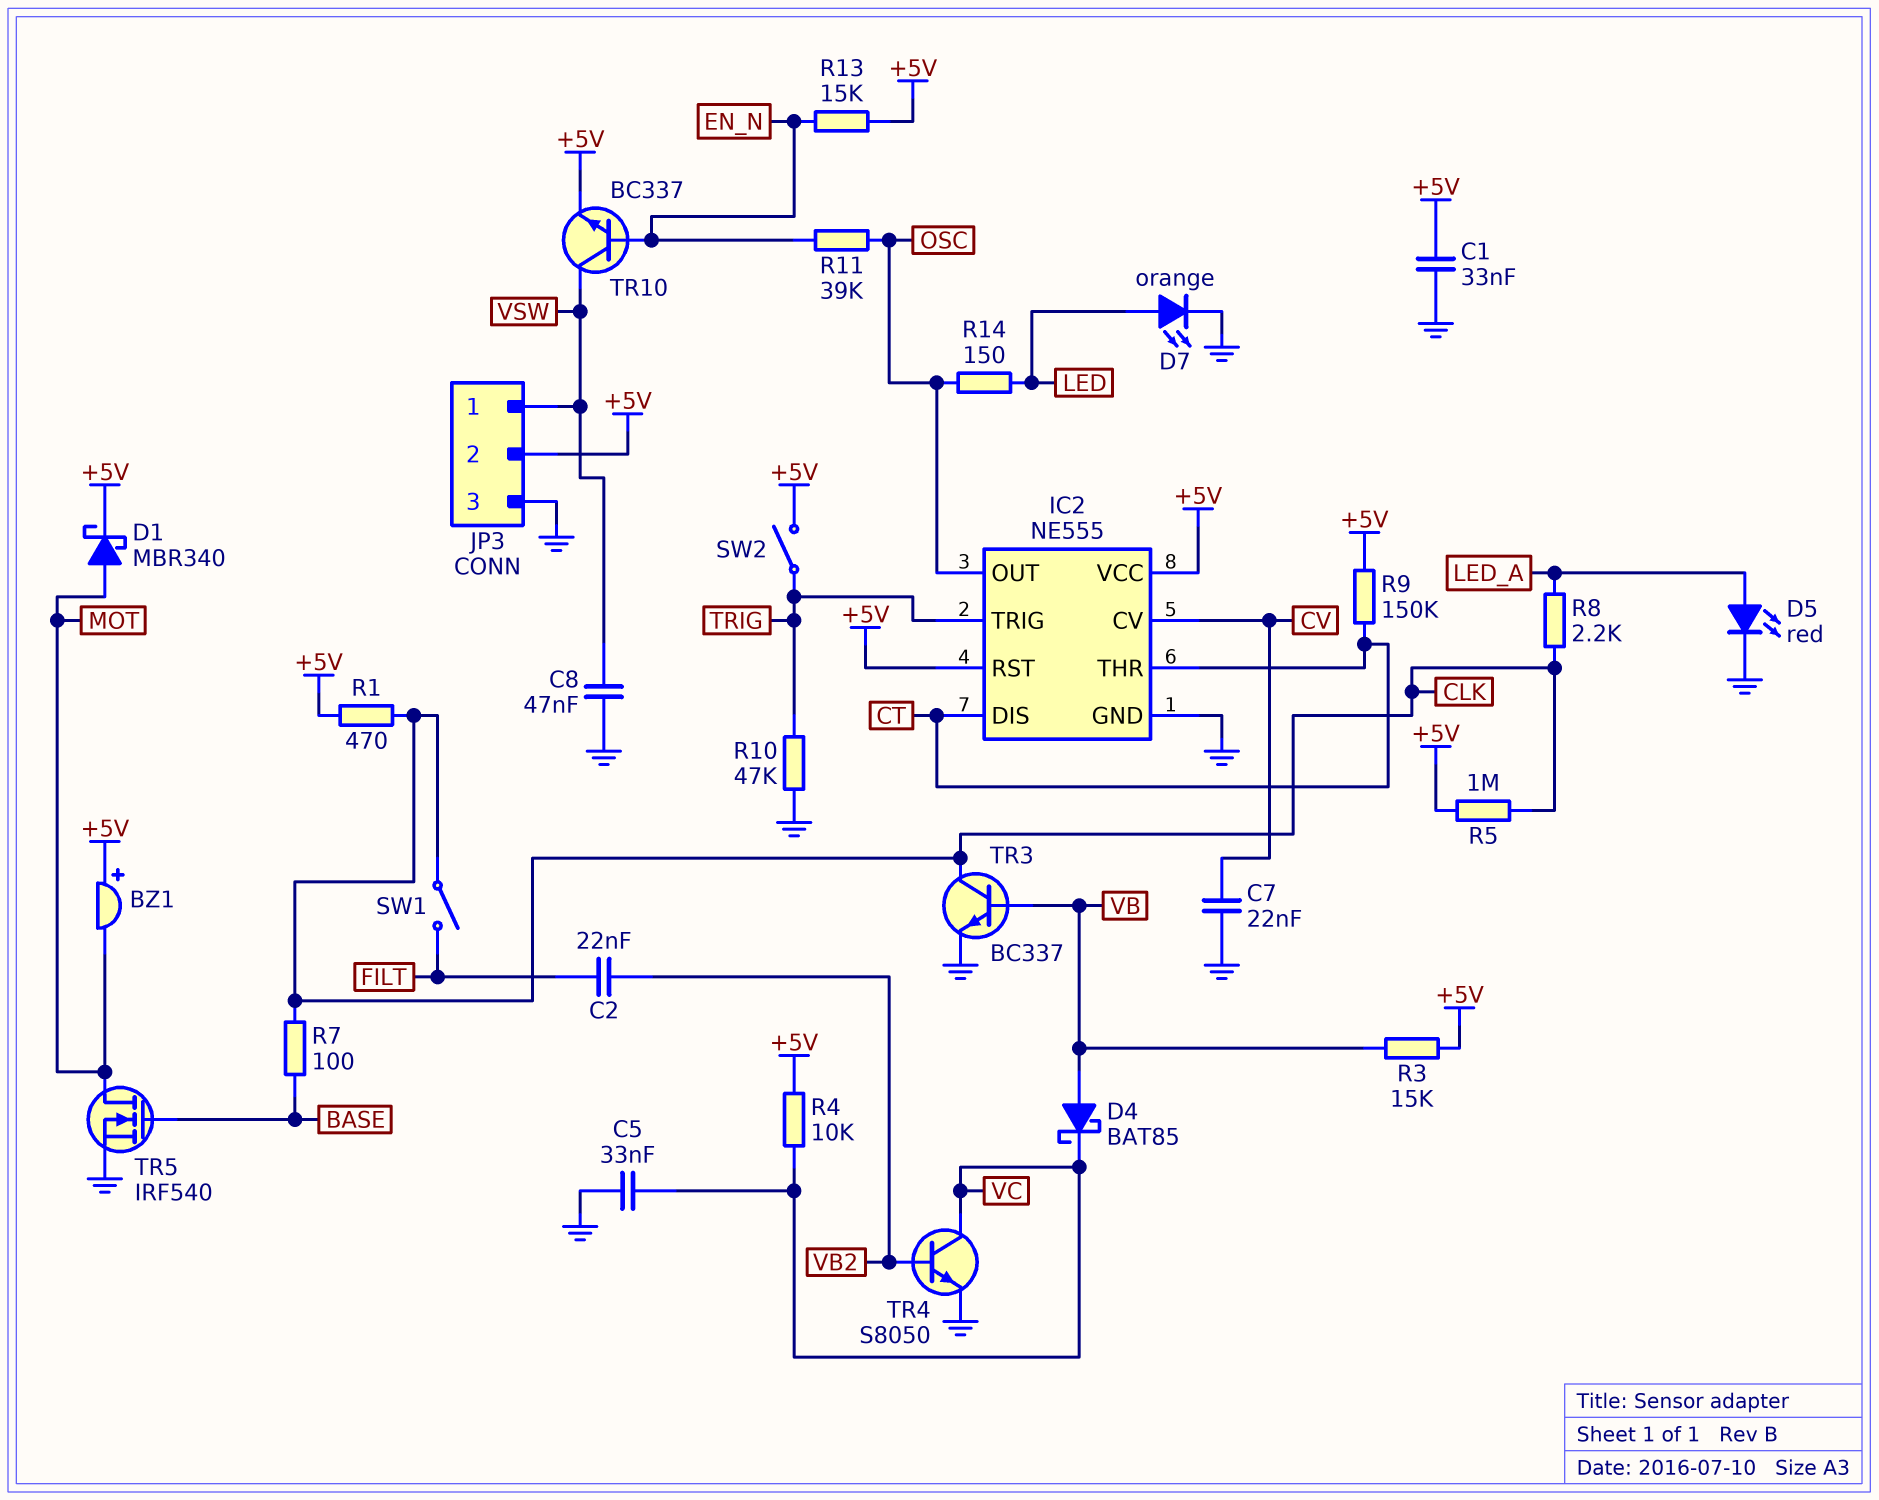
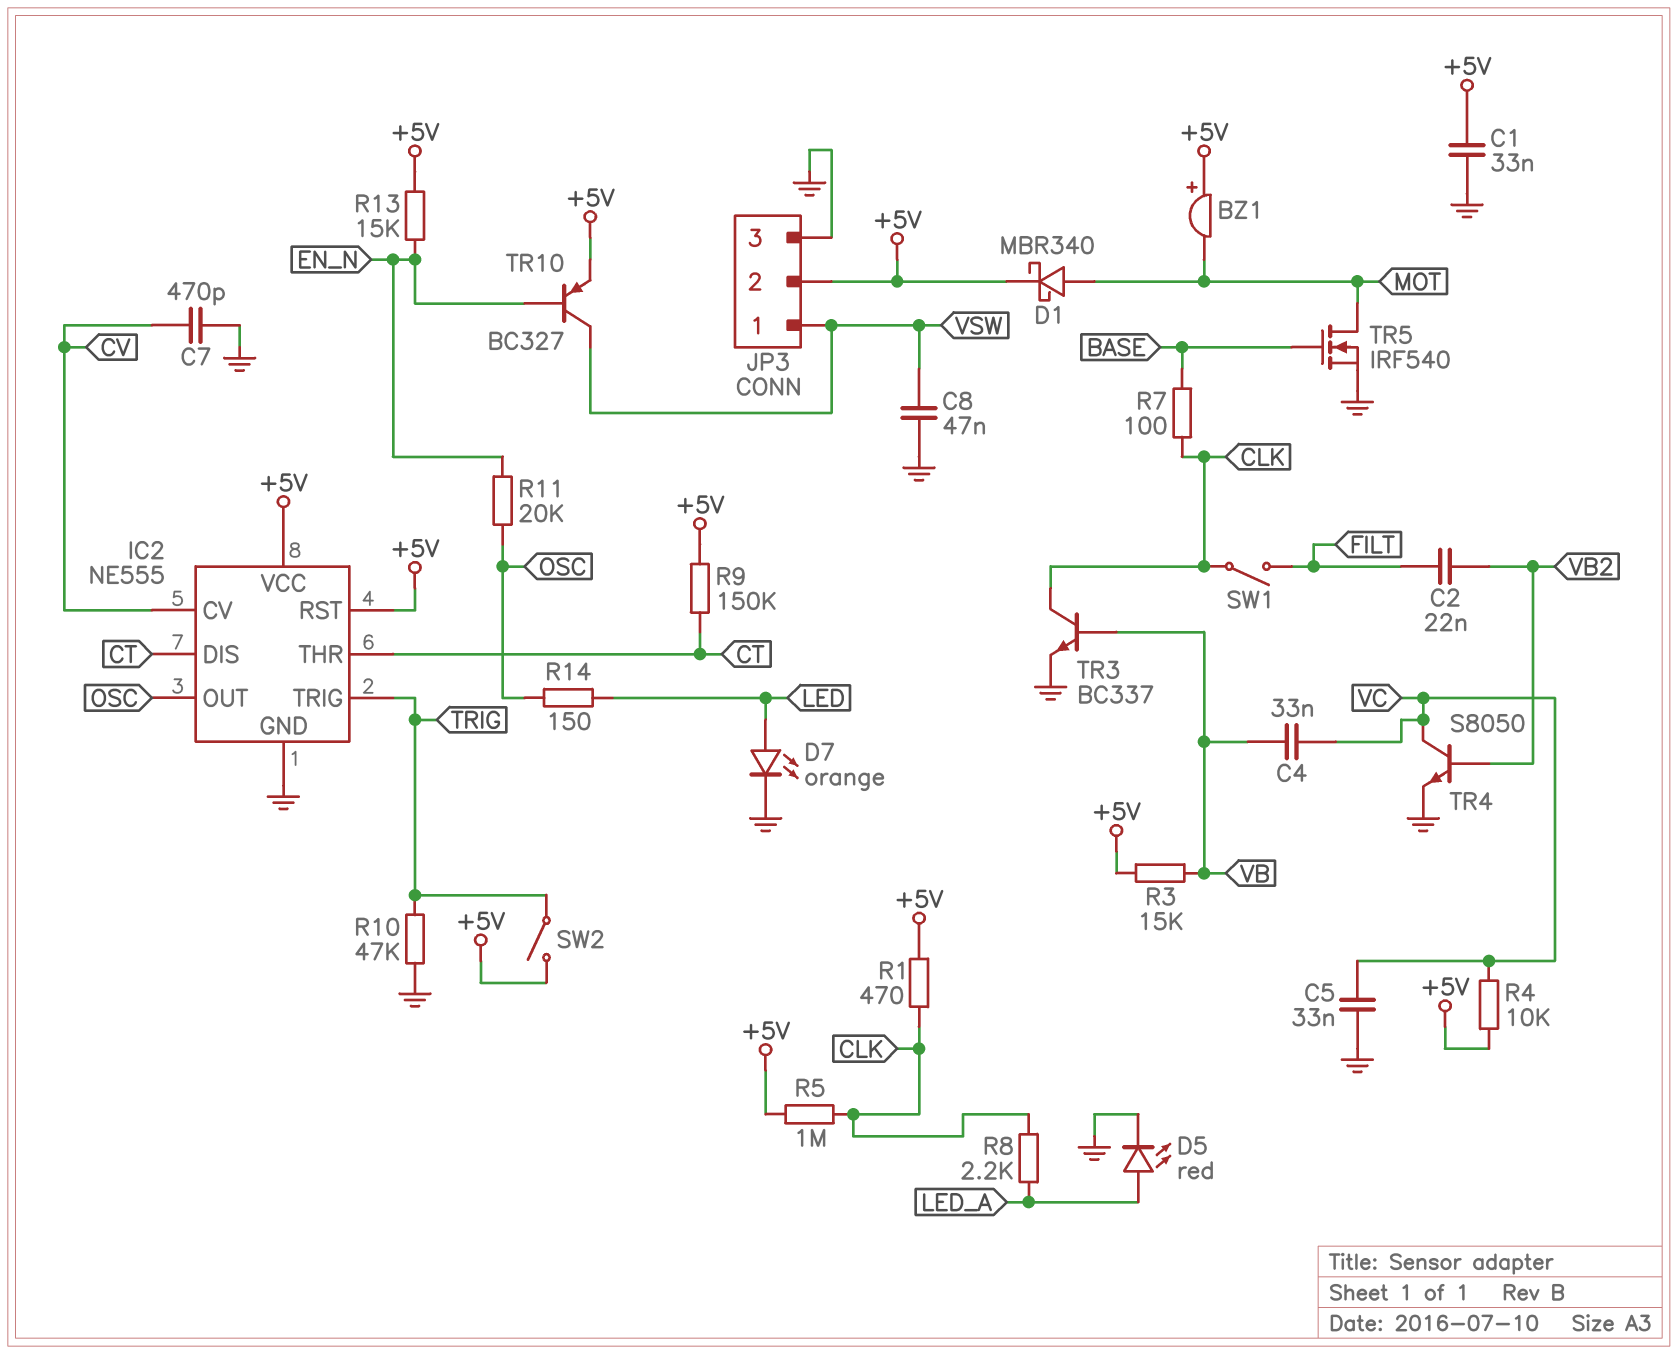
C4: none -> 33nF (VB, VC)
C7: 22nF (CV, GND) -> 470pF (CV, GND)
D4: schottky BAT85 (A VB, K VC) -> none
R11: 39k (EN_N, OSC) -> 20k (EN_N, OSC)
TR10: NPN BC337 (B EN_N, C VSW, E +5V) -> PNP BC327 (B EN_N, C VSW, E +5V)

